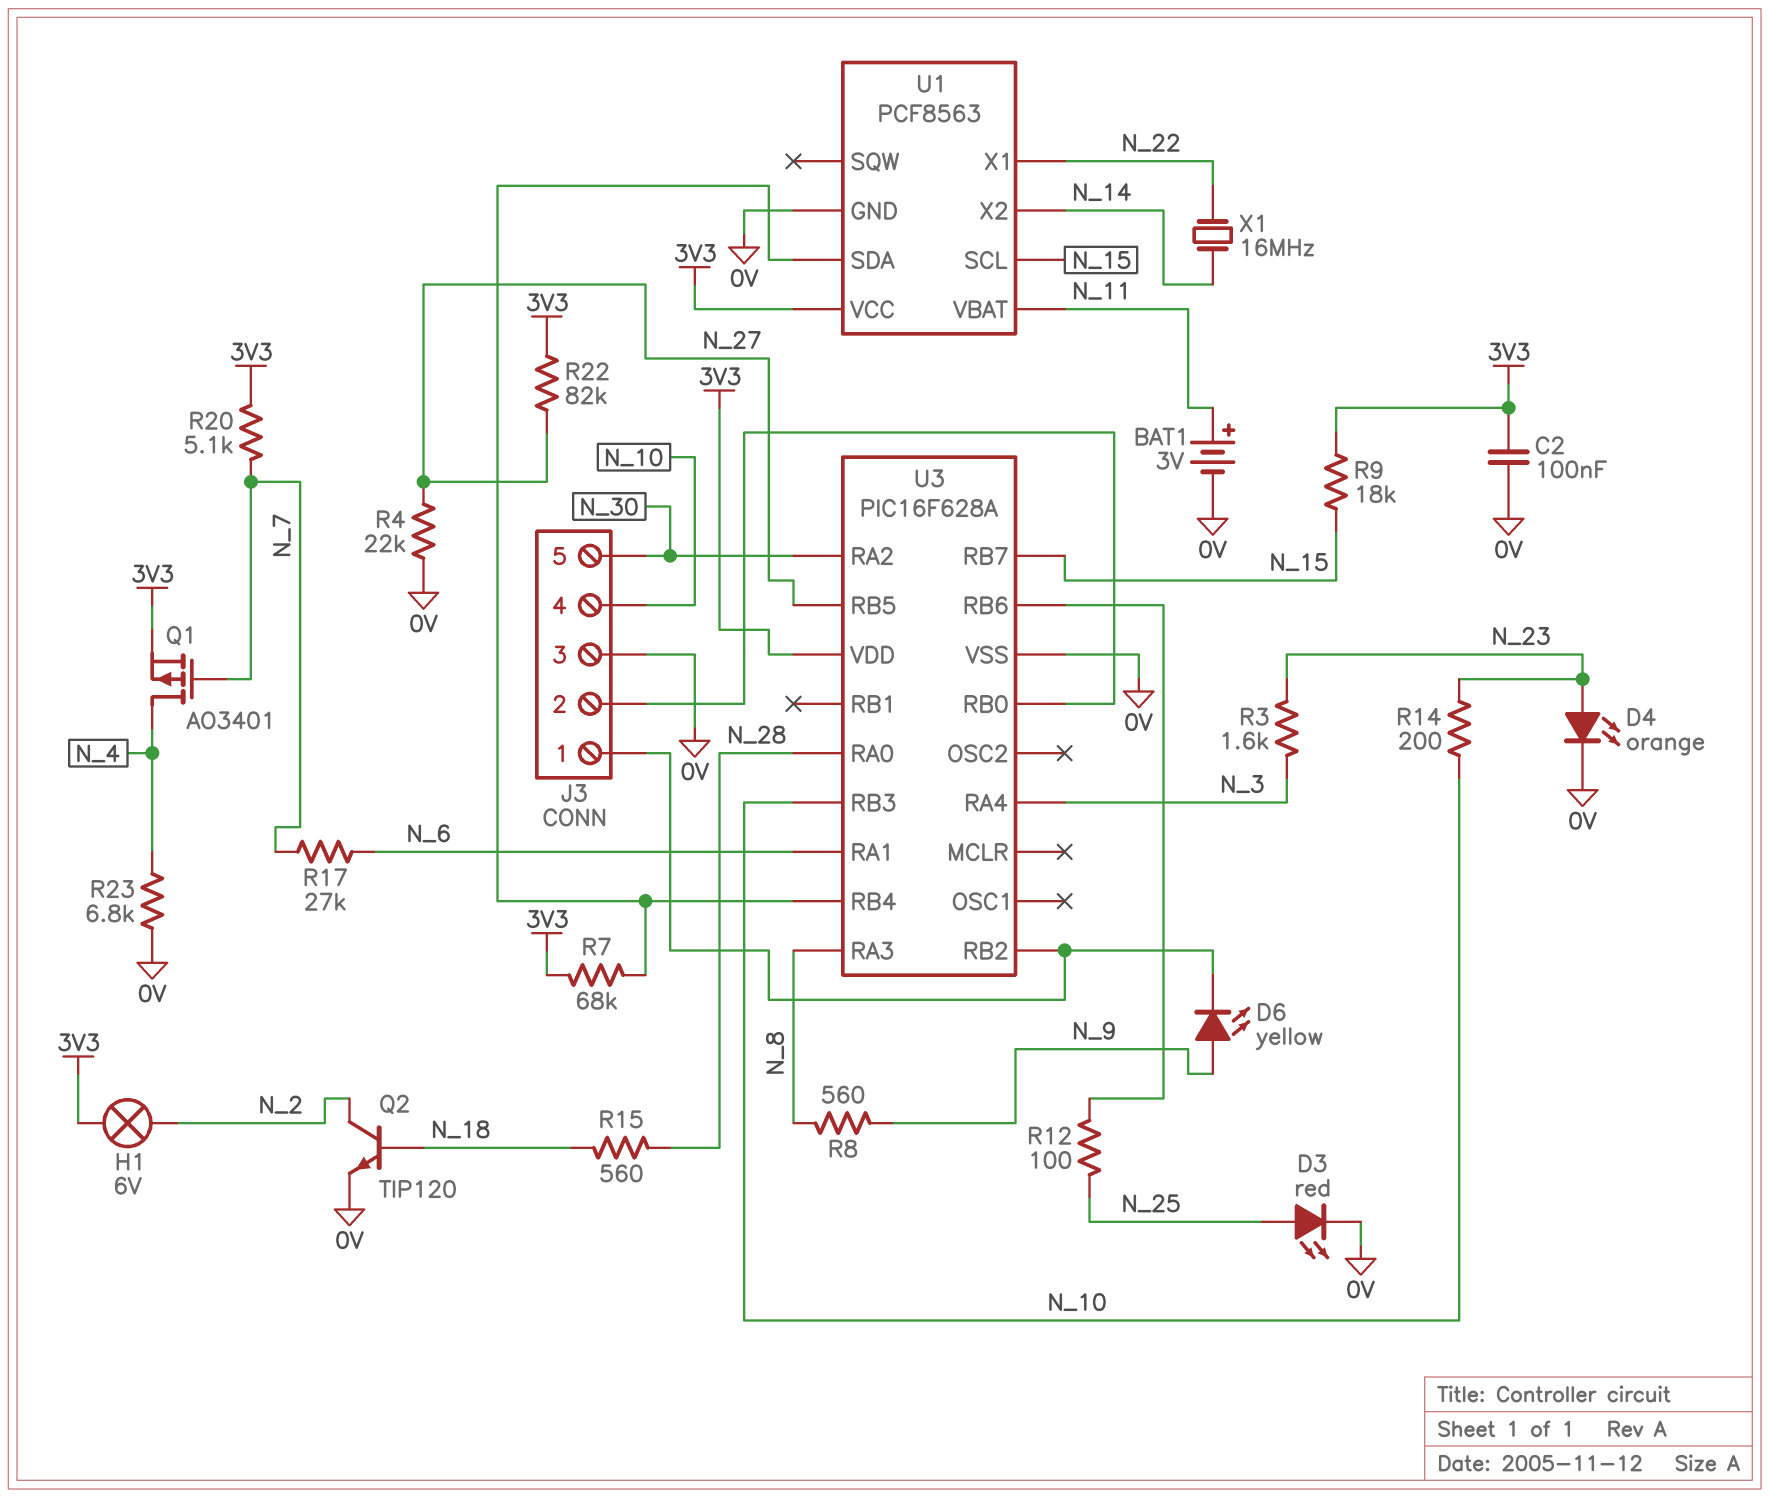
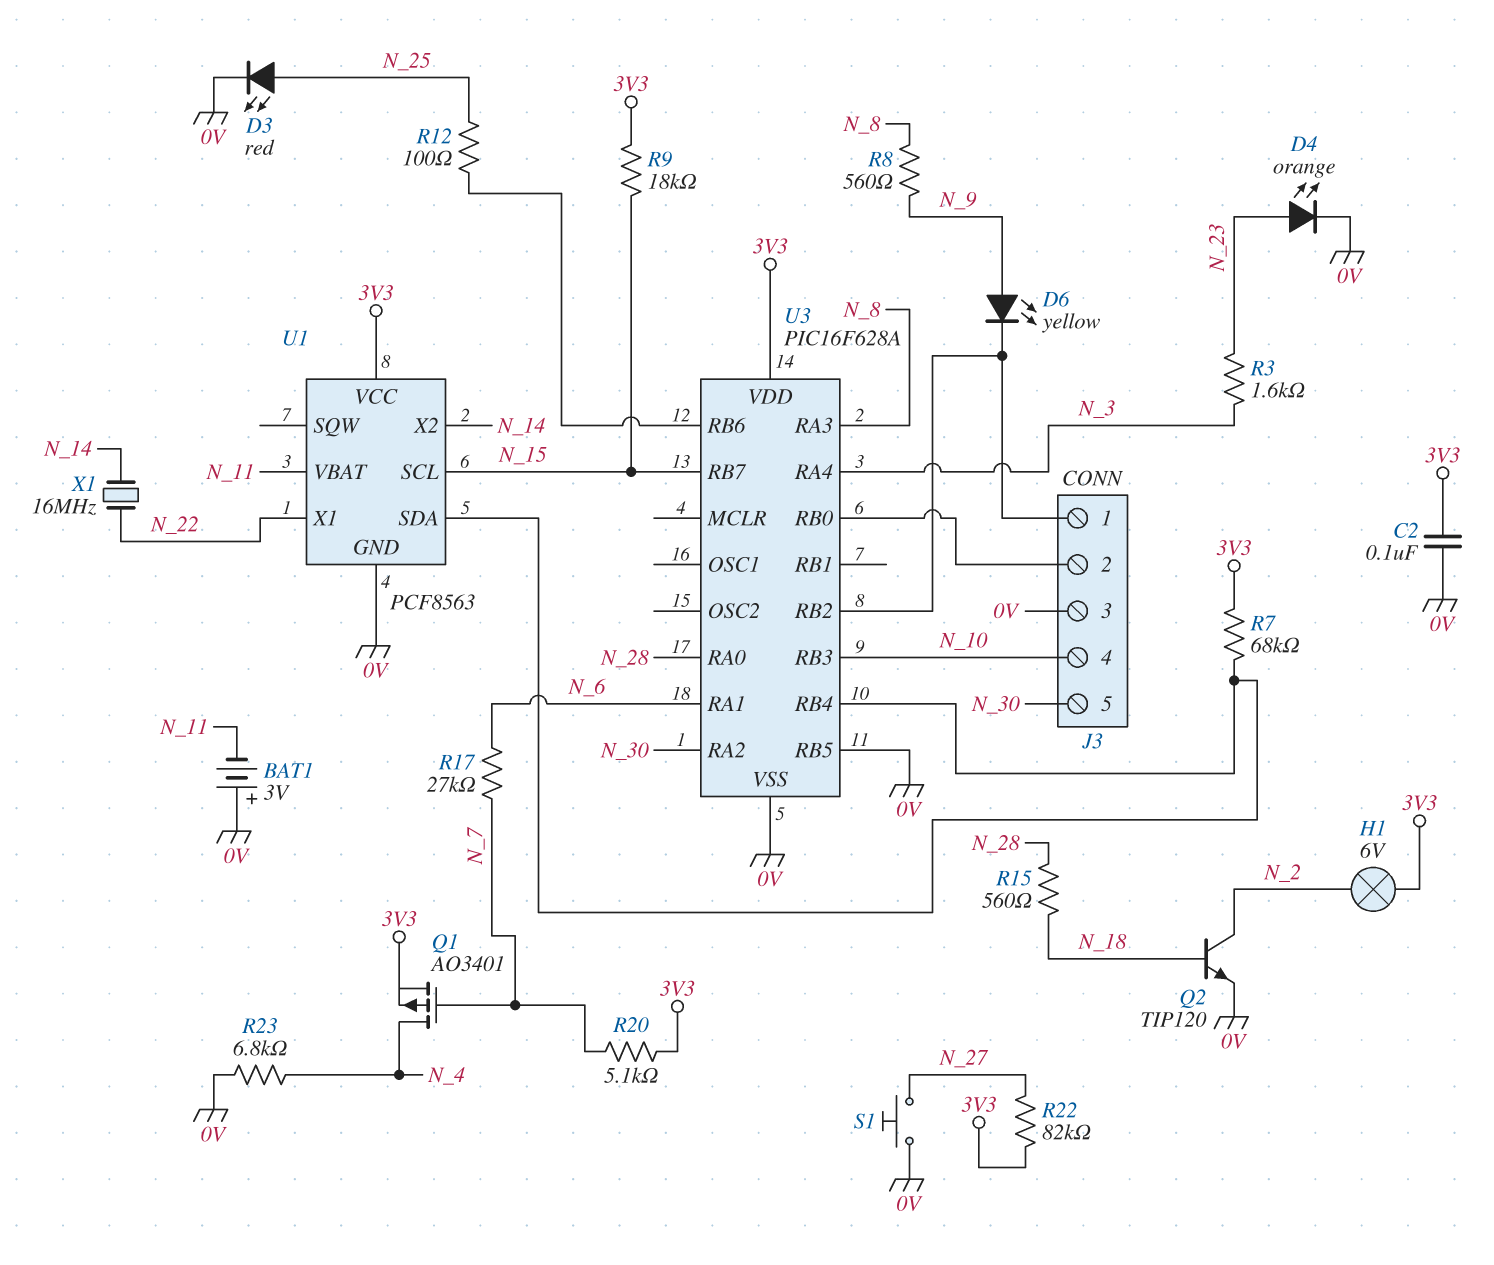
BAT1: 3V (plus N_11, minus 0V) -> 3V (plus 0V, minus N_11)
R4: 22k (0V, N_27) -> none
R14: 200 (N_10, N_23) -> none
S1: none -> button (0V, N_27)
U3 pin RB5: N_27 -> 0V

